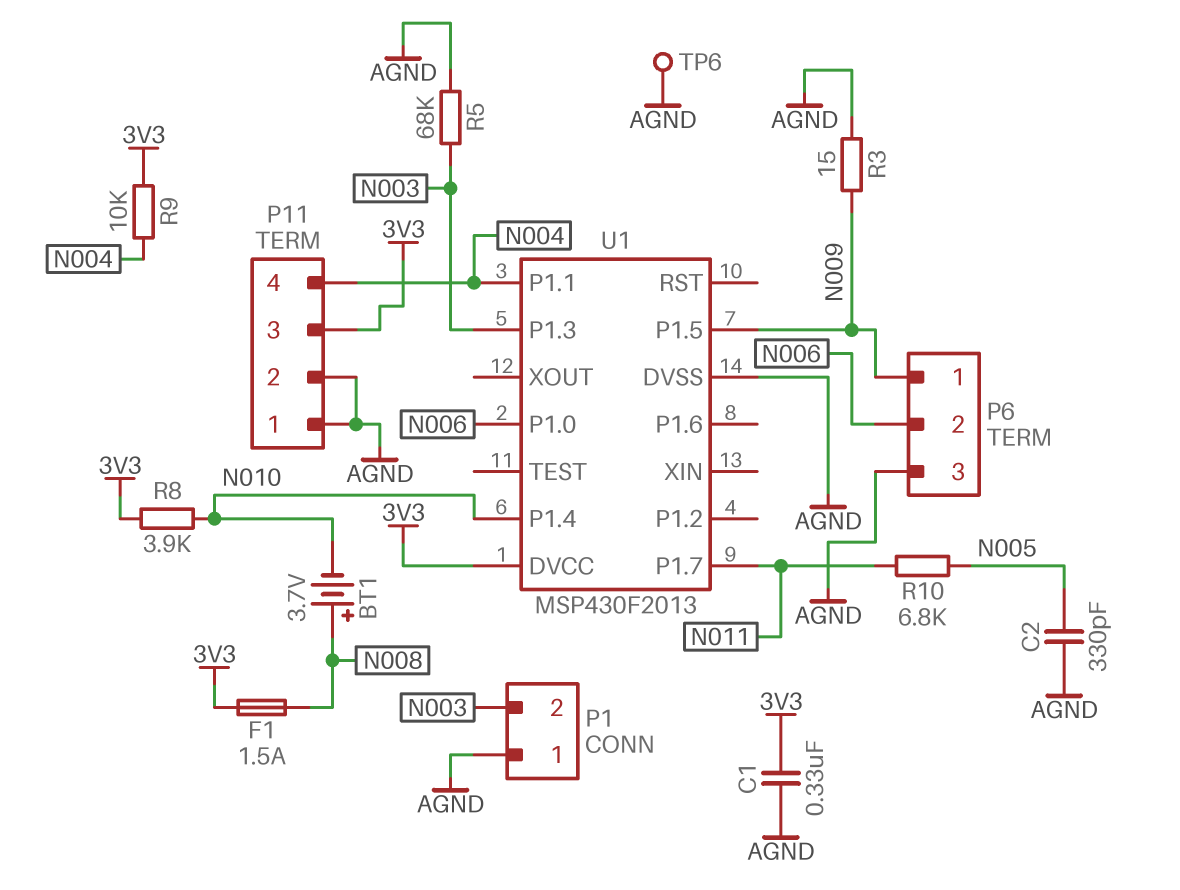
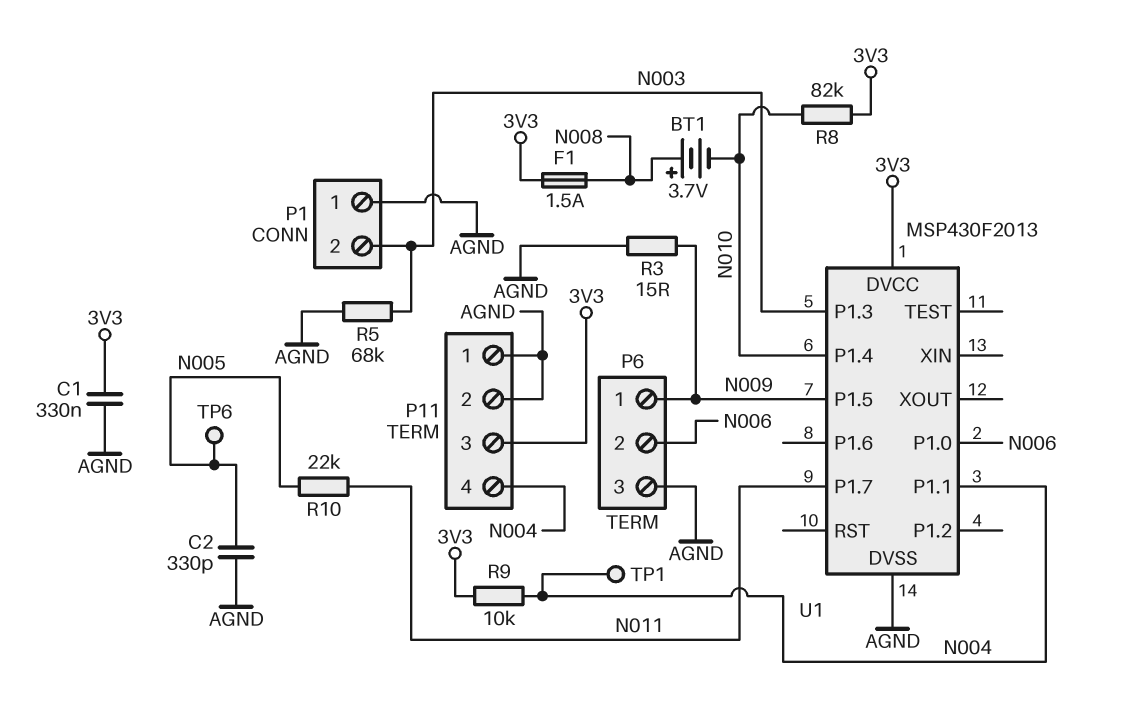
R8: 3.9k (3V3, N010) -> 82k (3V3, N010)
R10: 6.8k (N005, N011) -> 22k (N005, N011)
TP1: none -> test point (N004)
TP6: test point (AGND) -> test point (N005)

